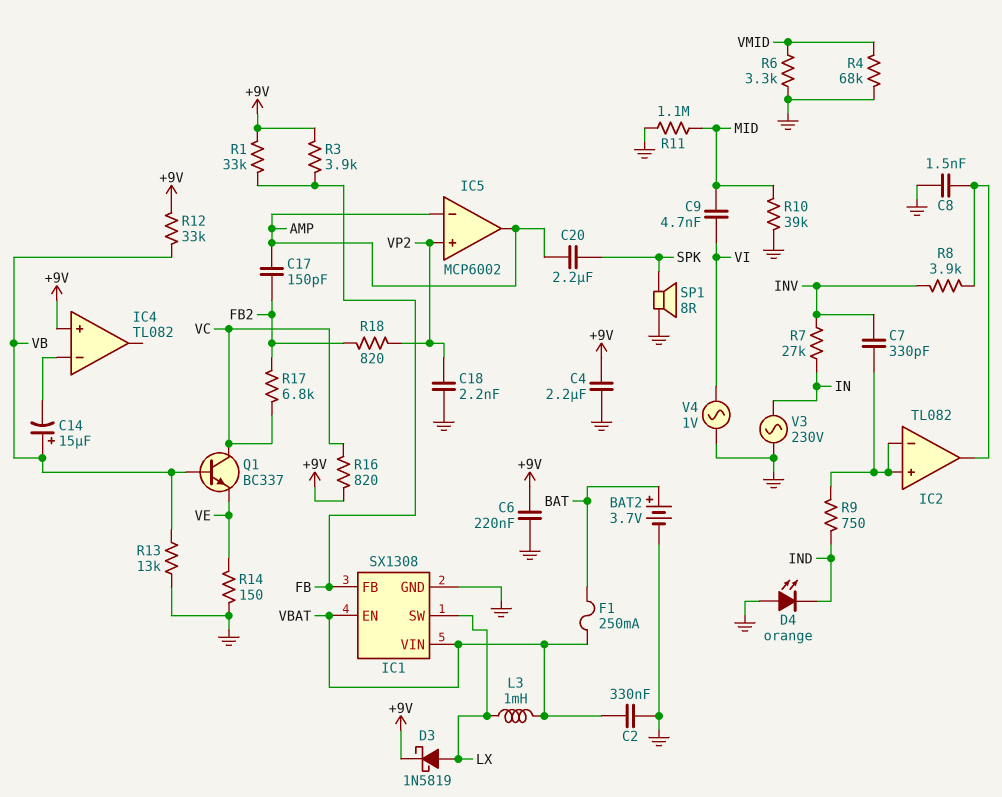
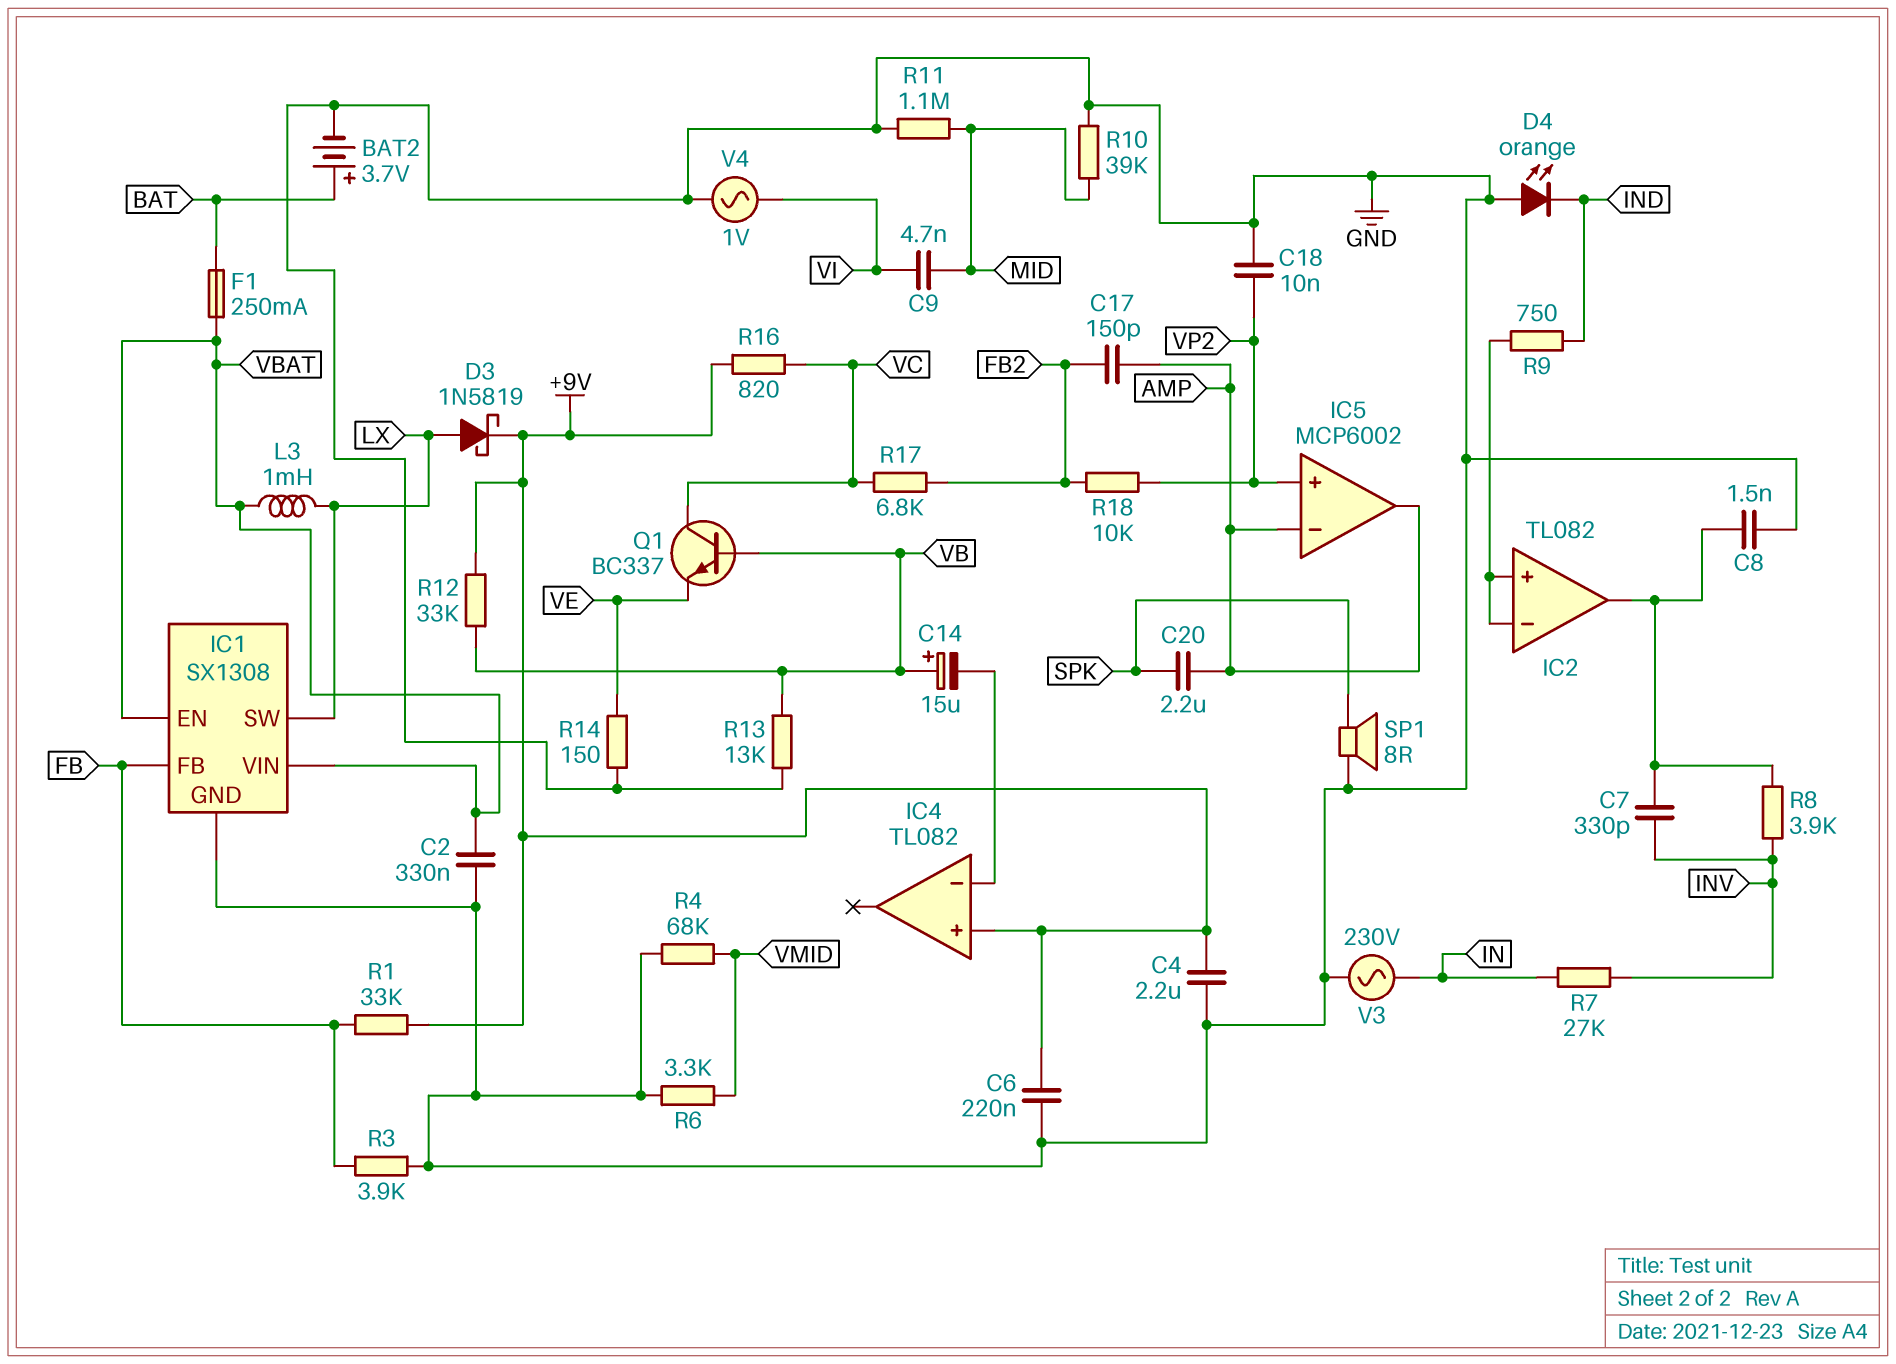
C7: 330pF (IC2/in+, INV) -> 330pF (IC2/out, INV)
C18: 2.2nF (GND, VP2) -> 10nF (GND, VP2)
R3: 3.9k (+9V, FB) -> 3.9k (FB, GND)
R18: 820 (FB2, VP2) -> 10k (FB2, VP2)

